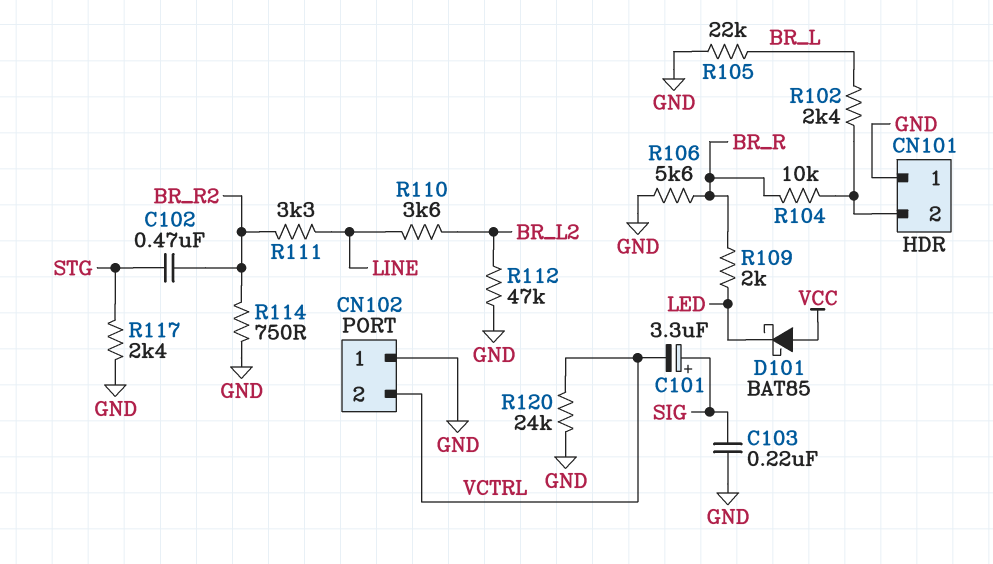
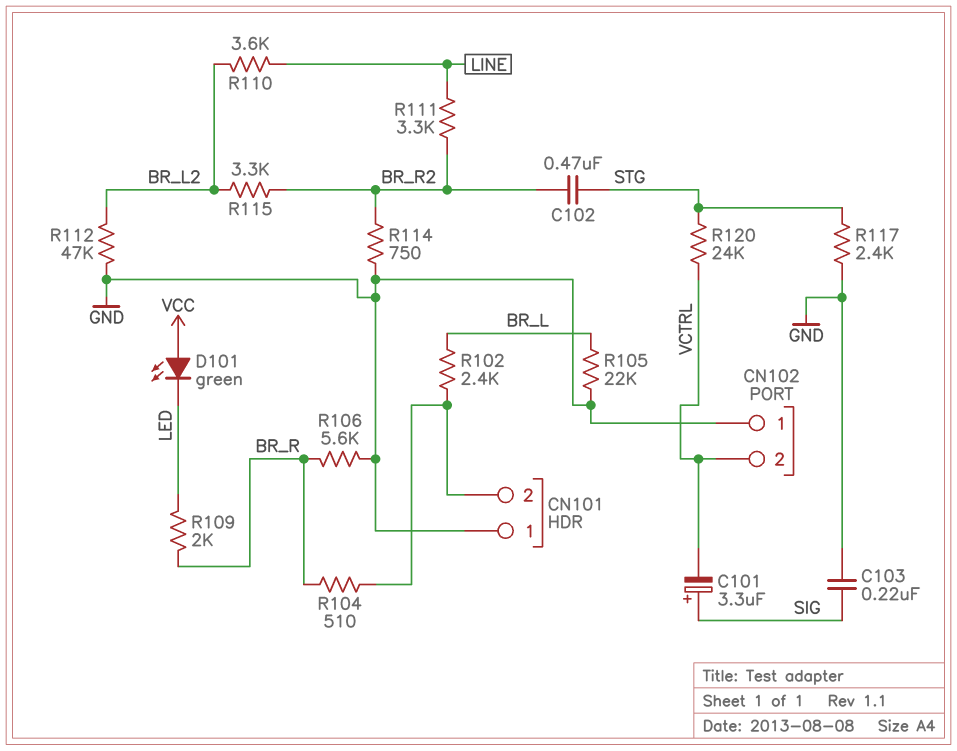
D101: schottky BAT85 (A VCC, K LED) -> LED green (A VCC, K LED)
R104: 10k (BR_R, CN101/2) -> 510 (BR_R, CN101/2)
R115: none -> 3.3k (BR_L2, BR_R2)
R120: 24k (GND, VCTRL) -> 24k (STG, VCTRL)

